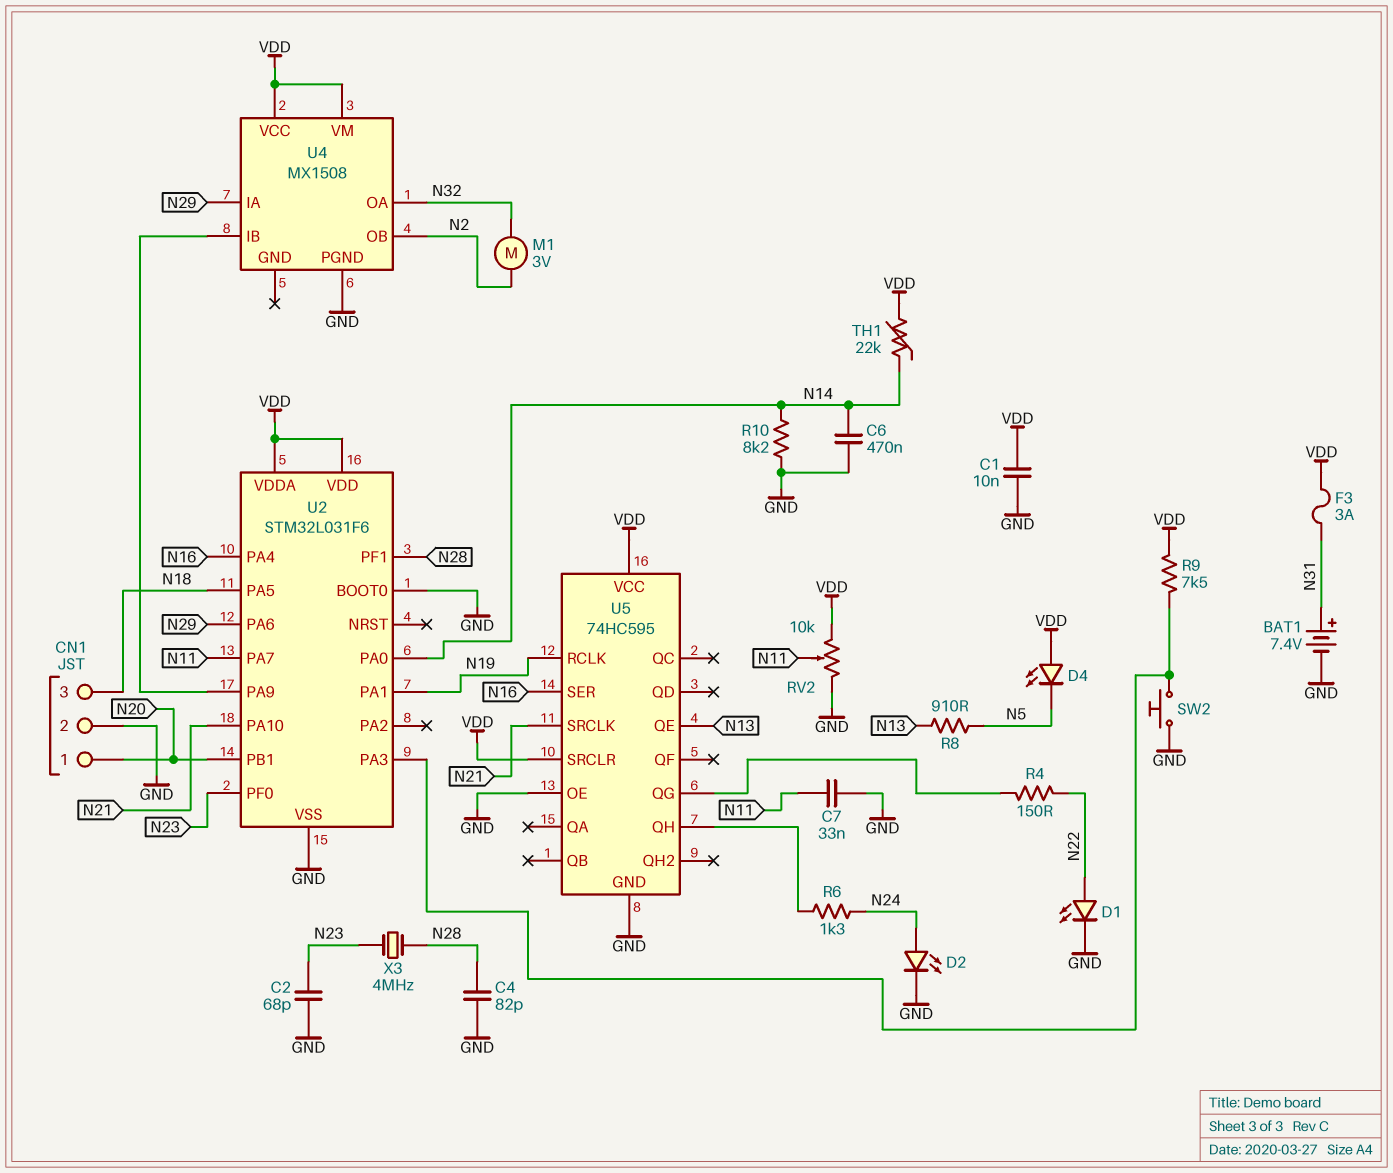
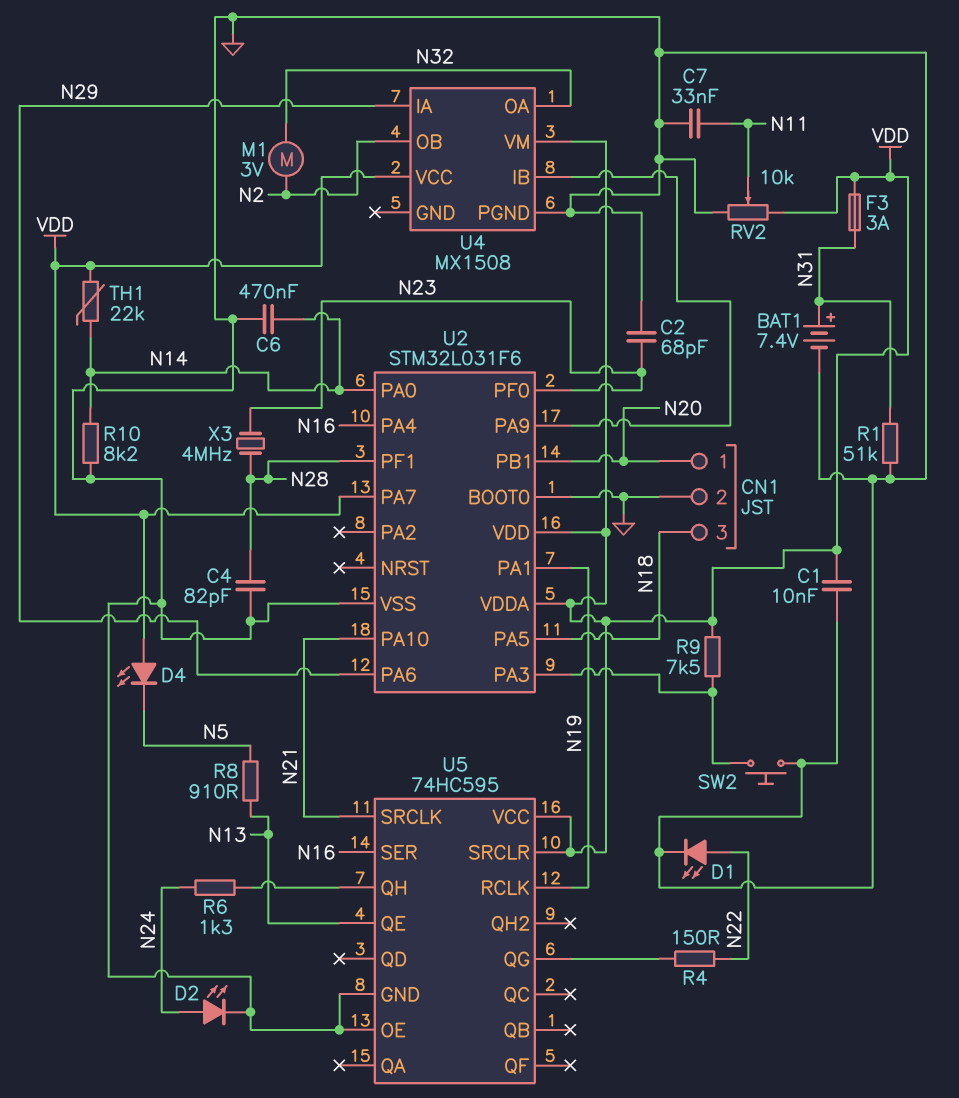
R1: none -> 51k (GND, N31)
U2 pin PA7: N11 -> VDD

